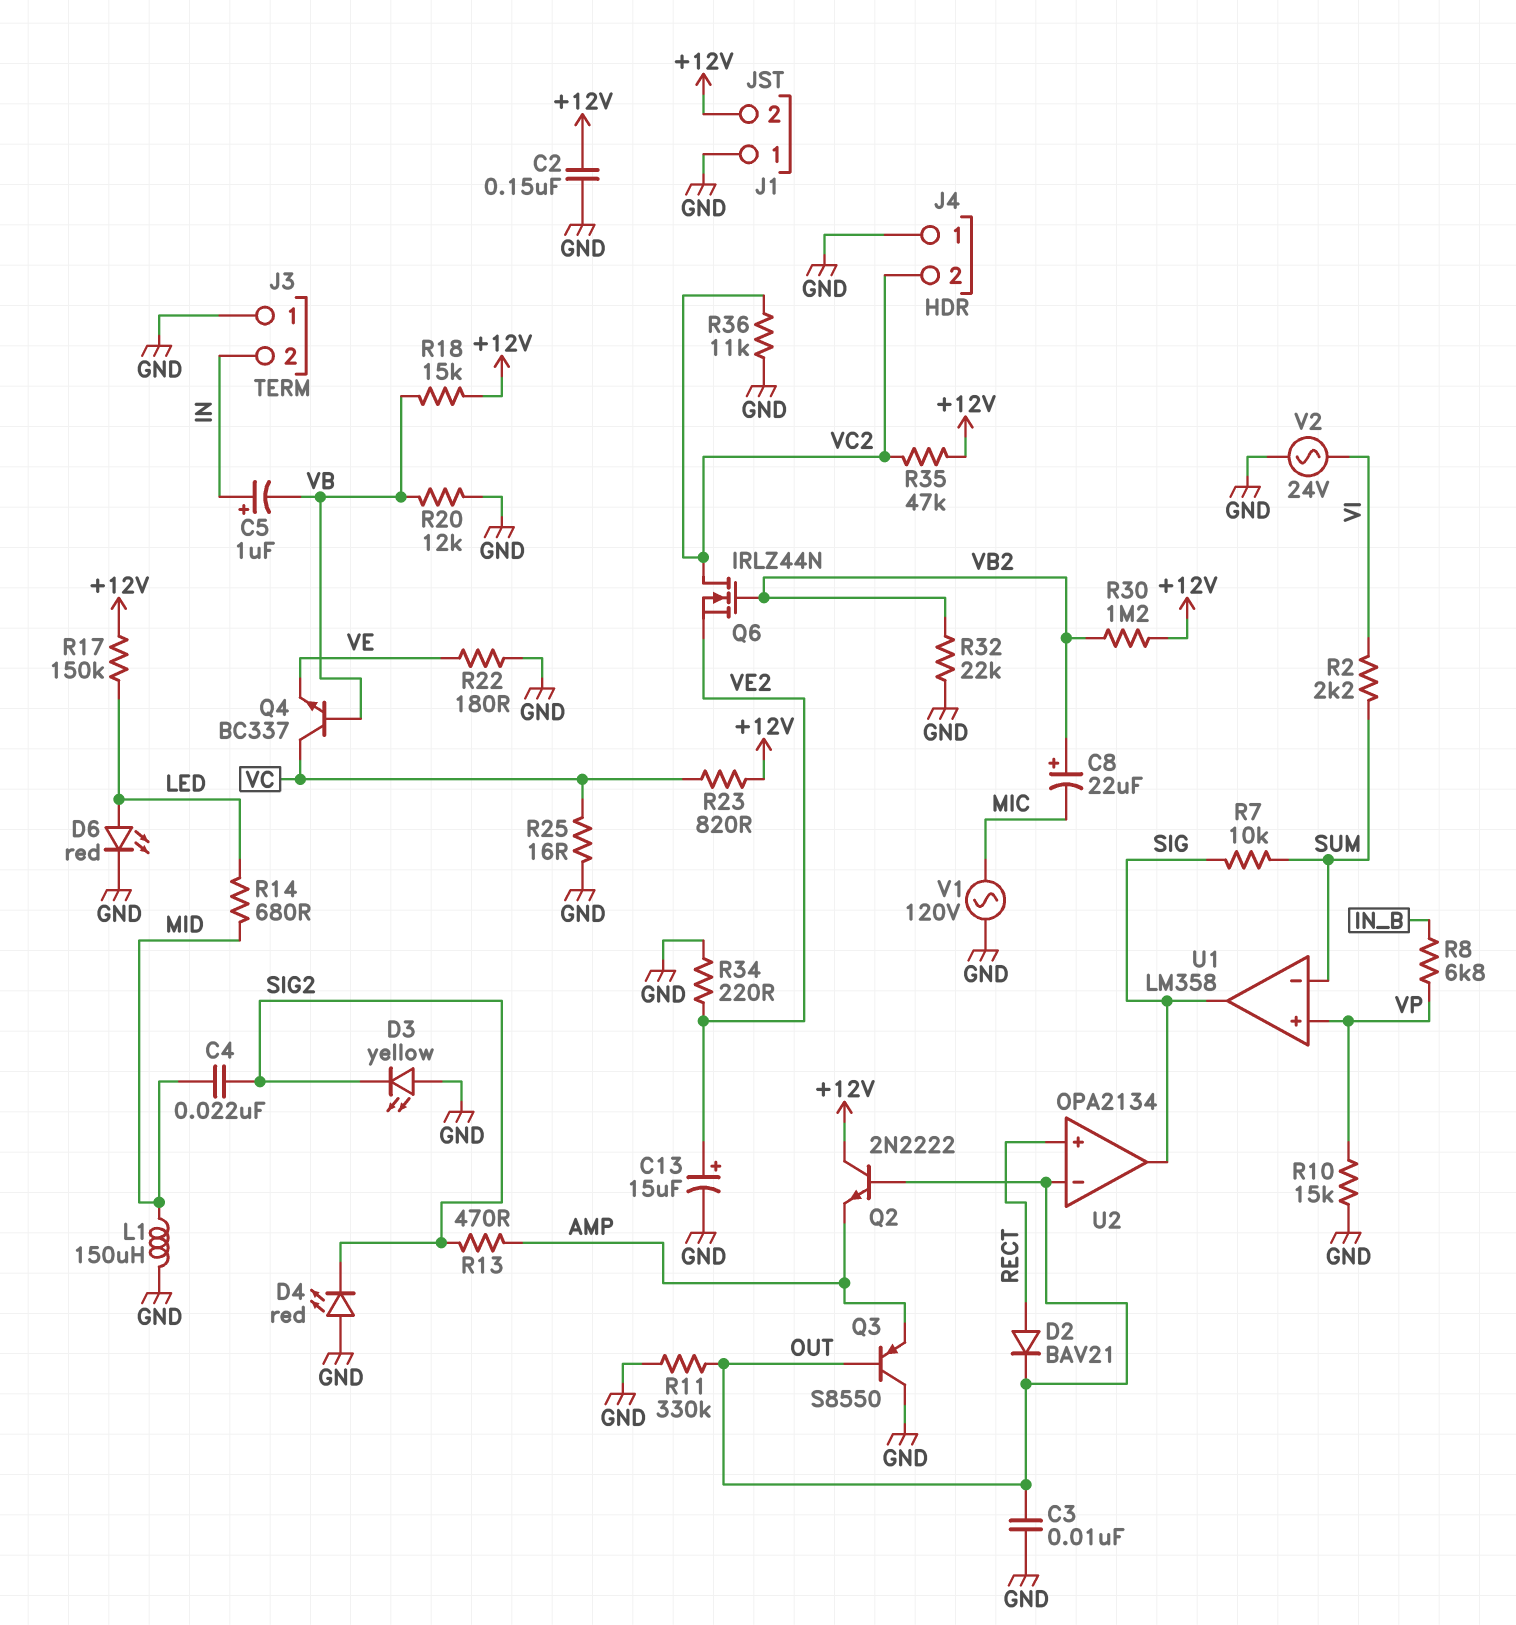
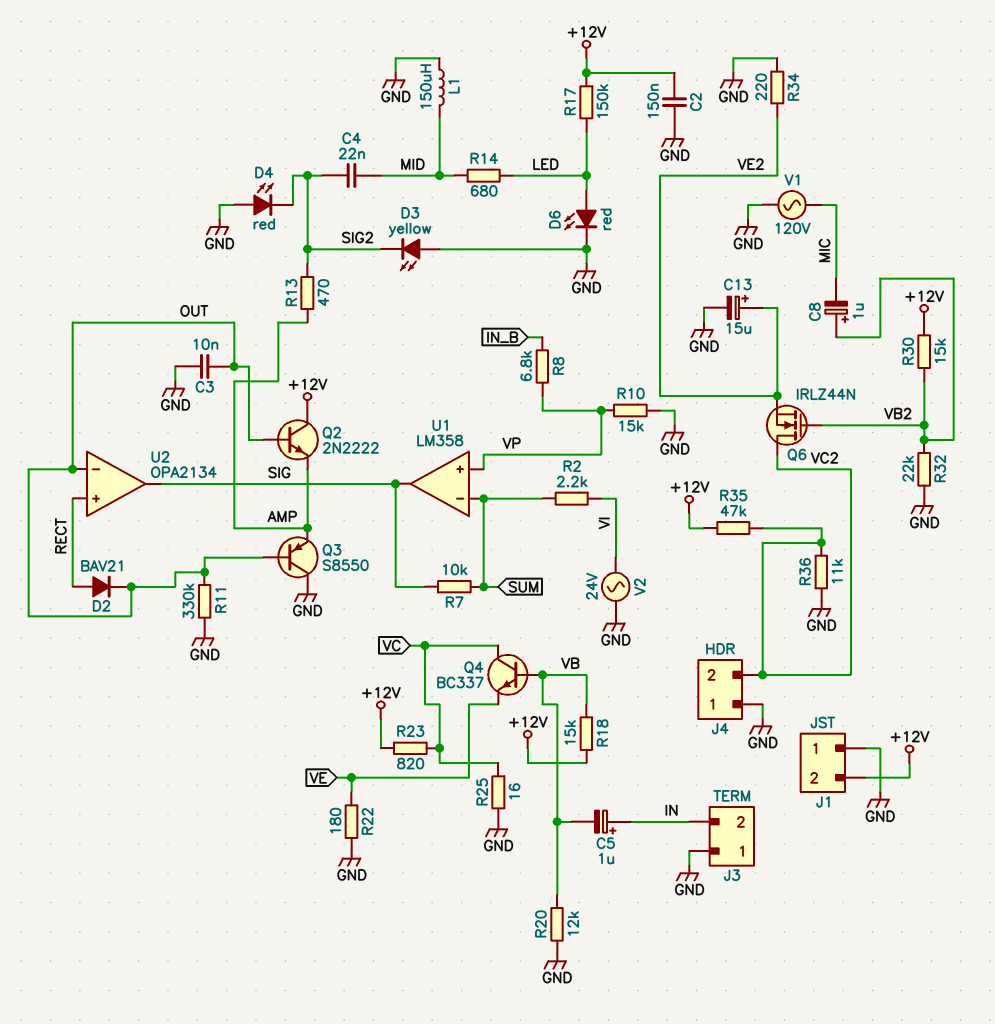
C8: 22uF (plus VB2, minus MIC) -> 1uF (plus VB2, minus MIC)
R30: 1.2M (+12V, VB2) -> 15k (+12V, VB2)

